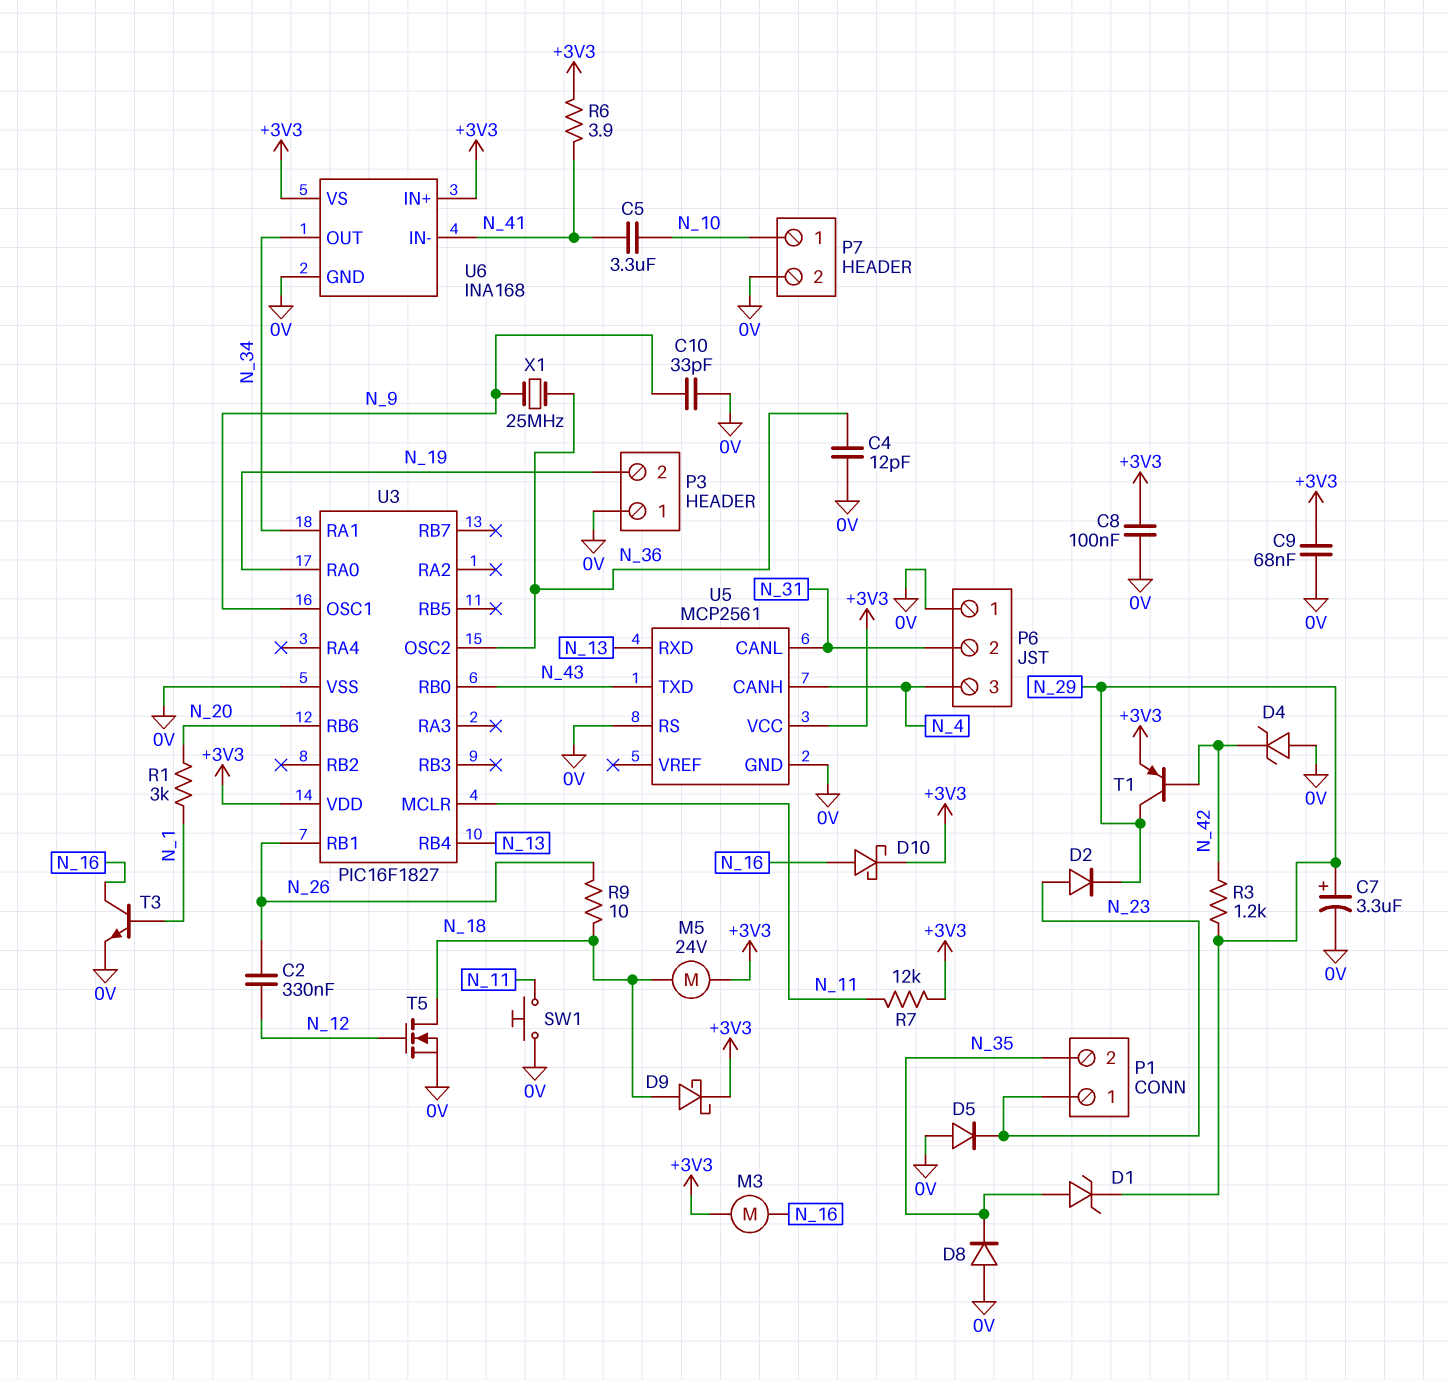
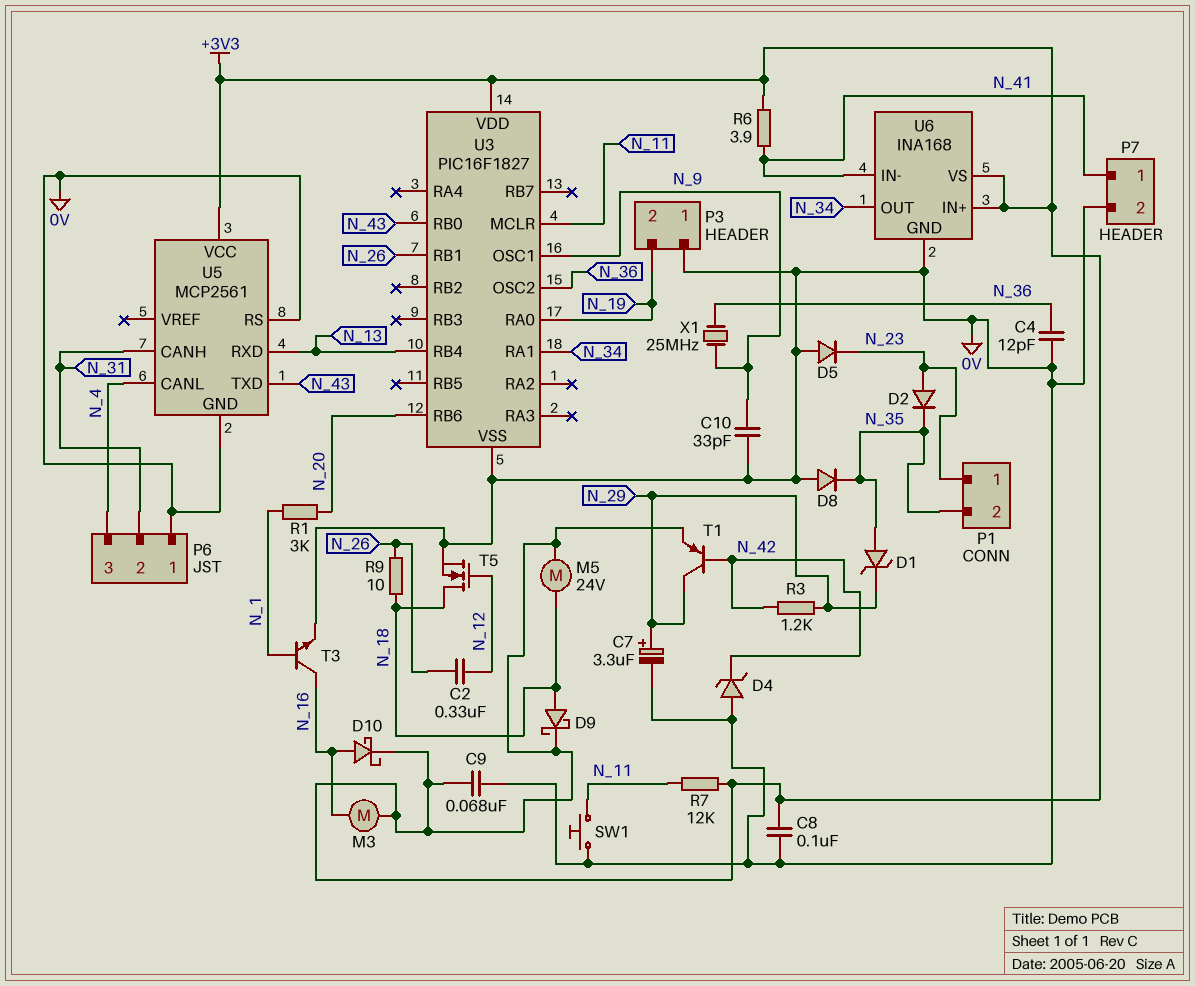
C5: 3.3uF (N_10, N_41) -> none
D2: diode (A N_23, K N_29) -> diode (A N_23, K N_35)
P7 pin 1: N_10 -> N_41
U5 pin CANH: N_4 -> N_31
U5 pin CANL: N_31 -> N_4

